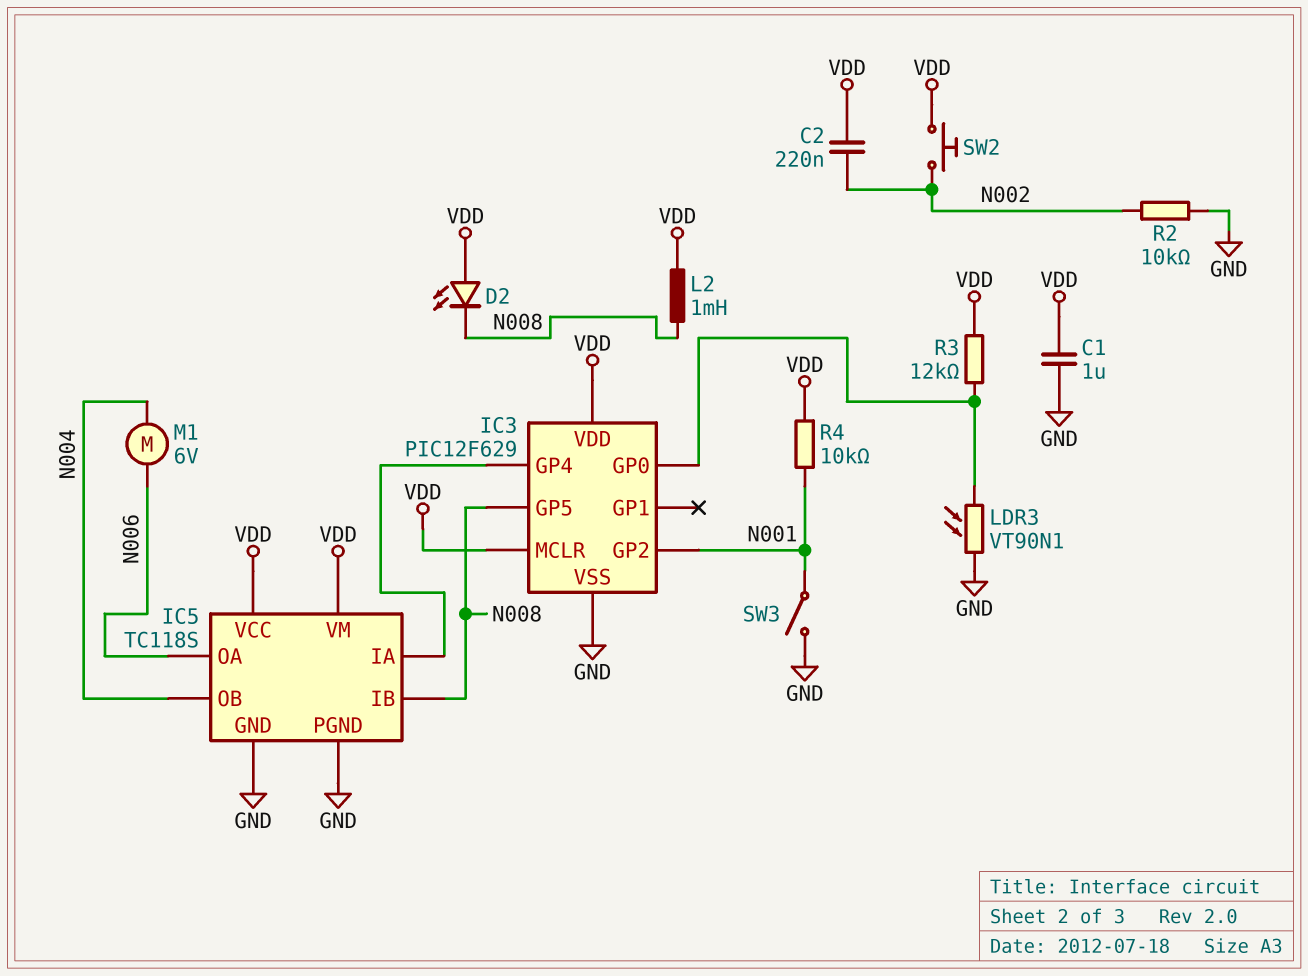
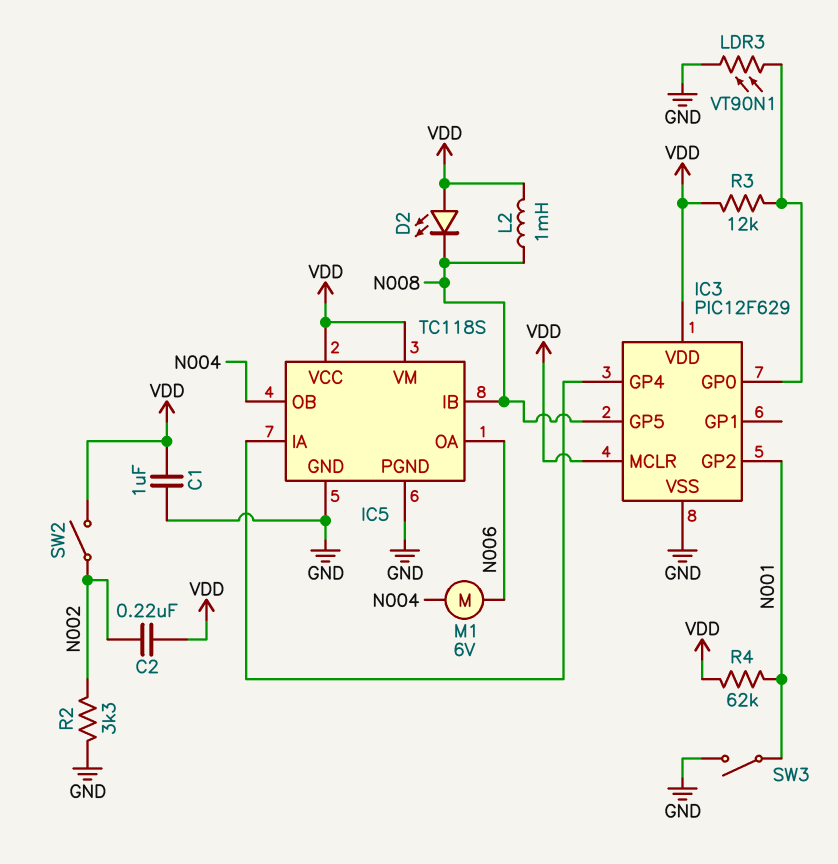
R2: 10k (GND, N002) -> 3.3k (GND, N002)
R4: 10k (N001, VDD) -> 62k (N001, VDD)
SW2: button (N002, VDD) -> switch (N002, VDD)

